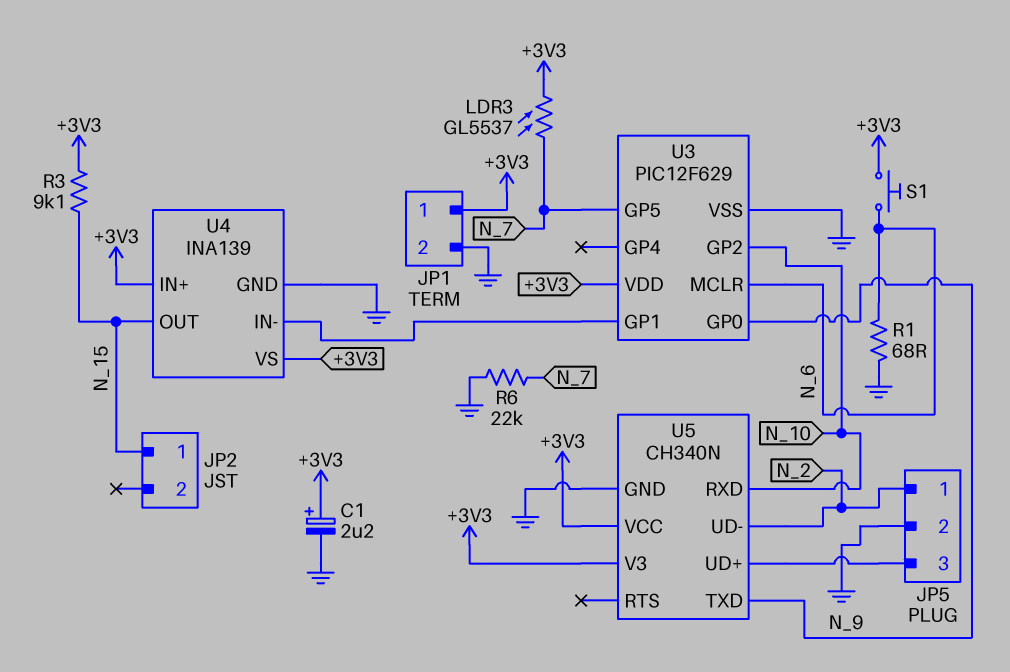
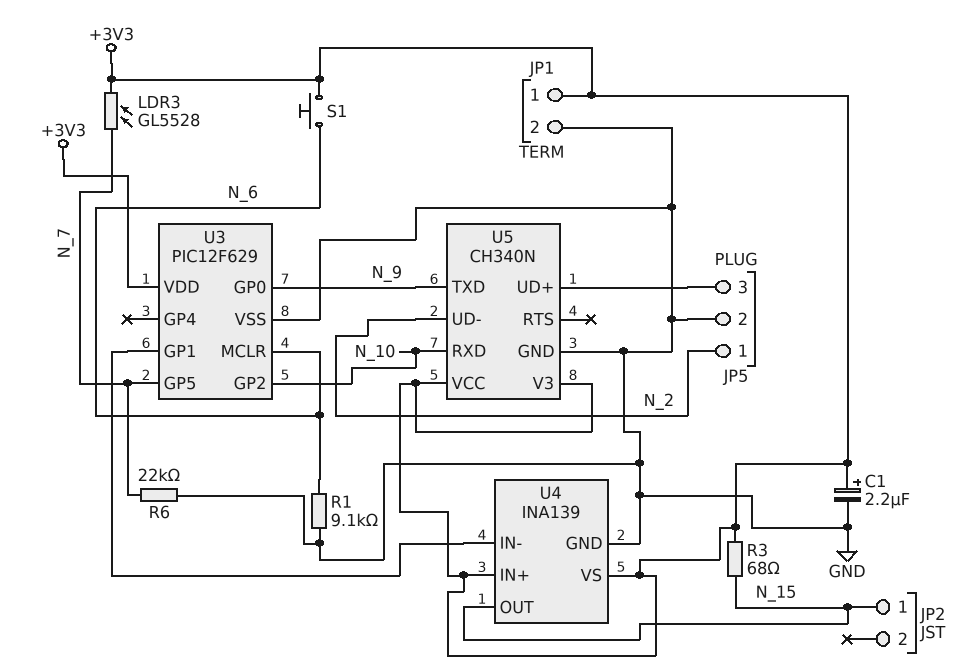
LDR3: GL5537 (+3V3, N_7) -> GL5528 (+3V3, N_7)
R1: 68 (GND, N_6) -> 9.1k (GND, N_6)
R3: 9.1k (+3V3, N_15) -> 68 (+3V3, N_15)

